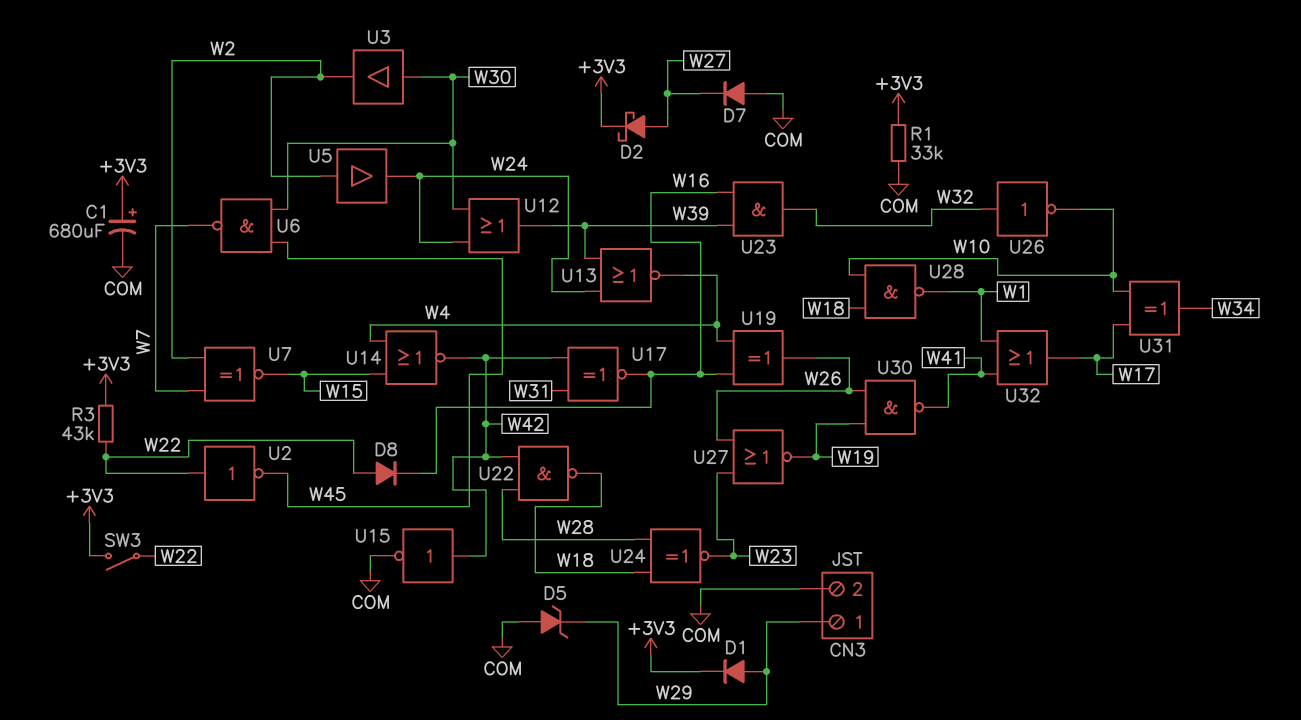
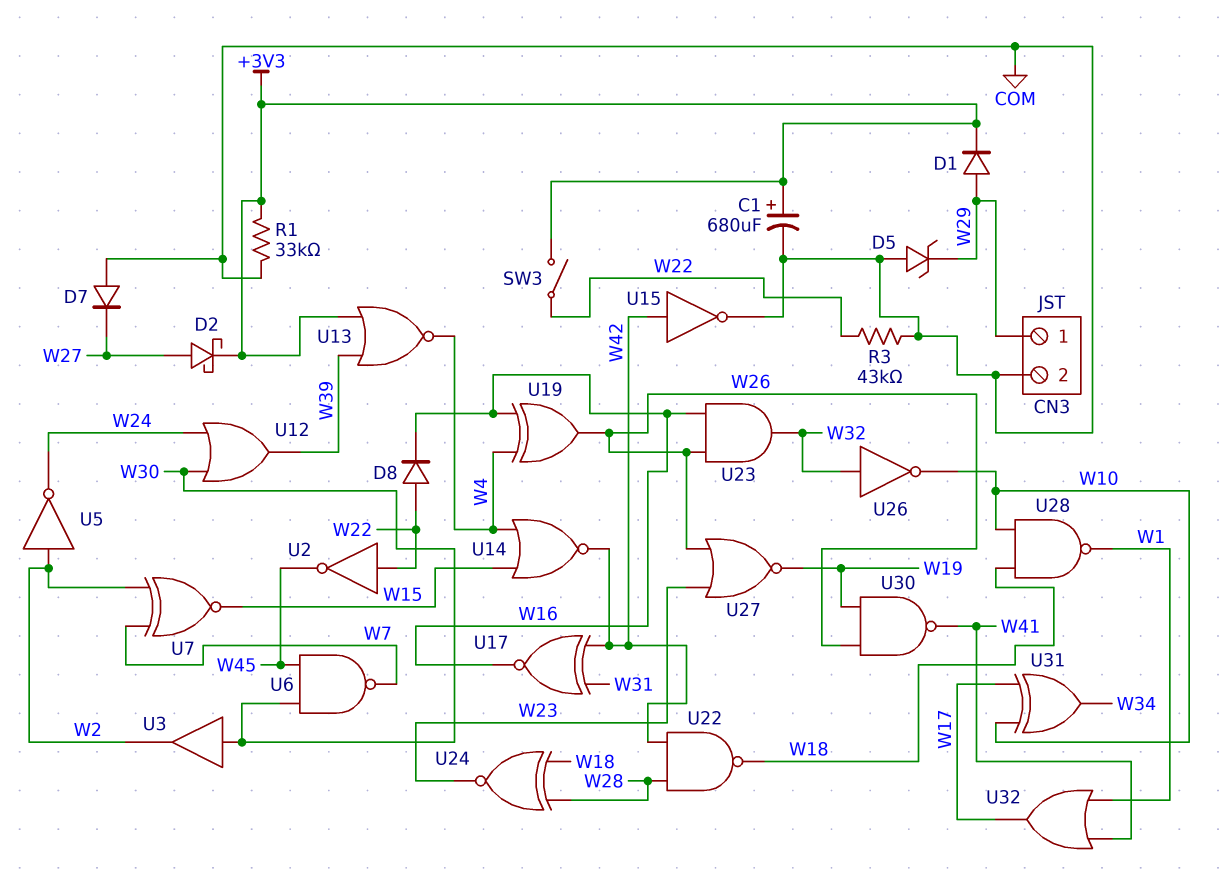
R3: 43k (+3V3, W22) -> 43k (COM, W22)
U5: buffer (in W2, out W24) -> NOT (in W2, out W24)
U13: NOR (in W24, in W39, out W4) -> NOR (in +3V3, in W39, out W4)
U23: AND (in W16, in W39, out W32) -> AND (in W16, in W26, out W32)

